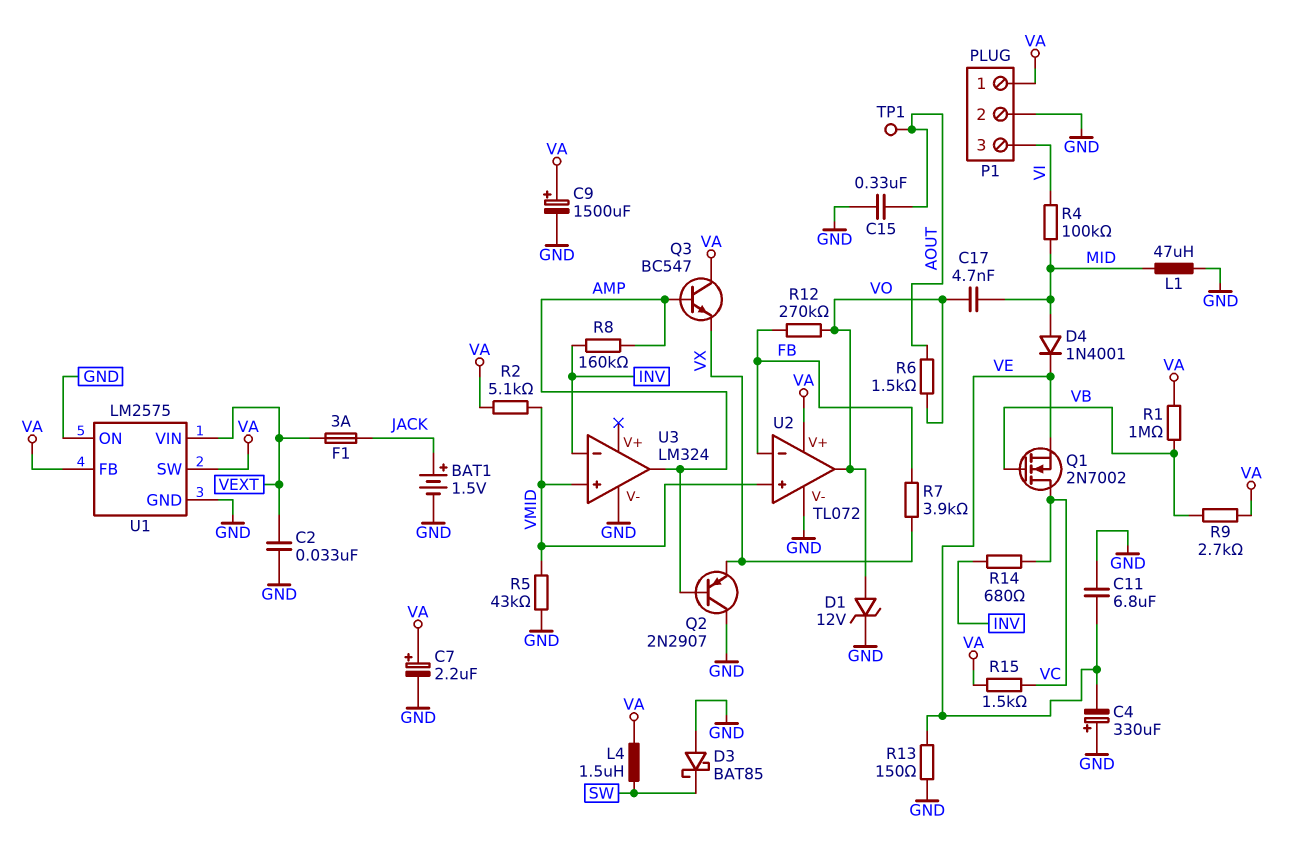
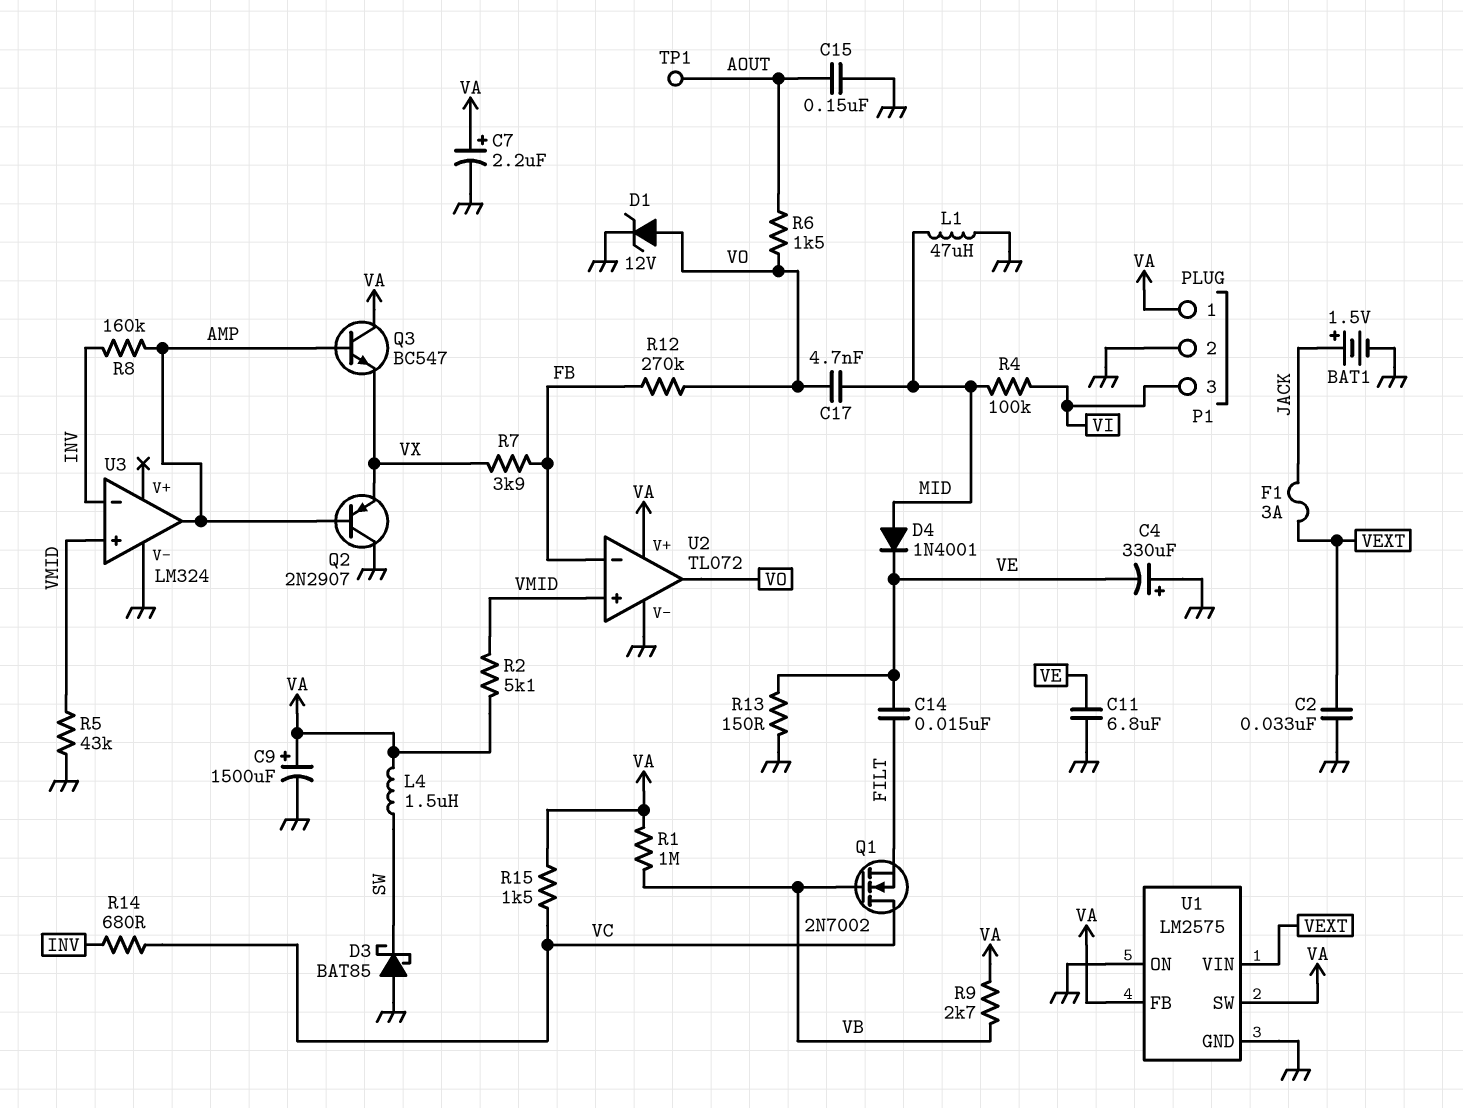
C14: none -> 15nF (FILT, VE)
C15: 330nF (AOUT, GND) -> 150nF (AOUT, GND)
Q1: NMOS 2N7002 (G VB, D VC, S VE) -> NMOS 2N7002 (G VB, D VC, S FILT)

